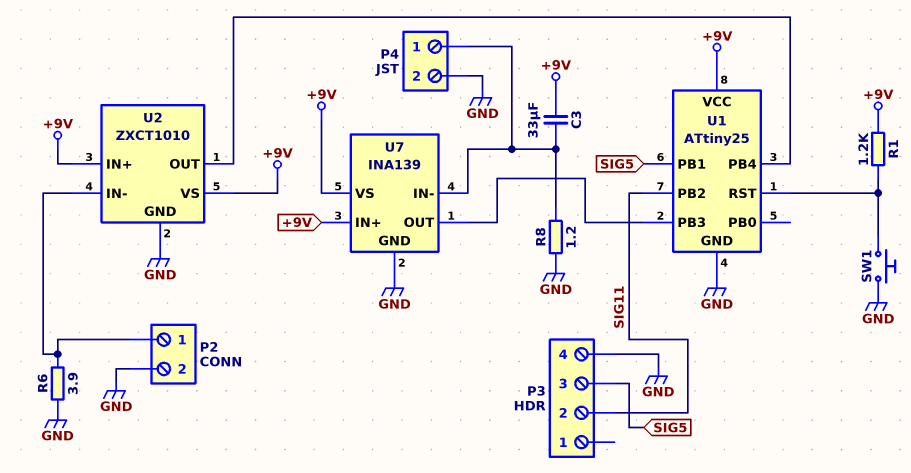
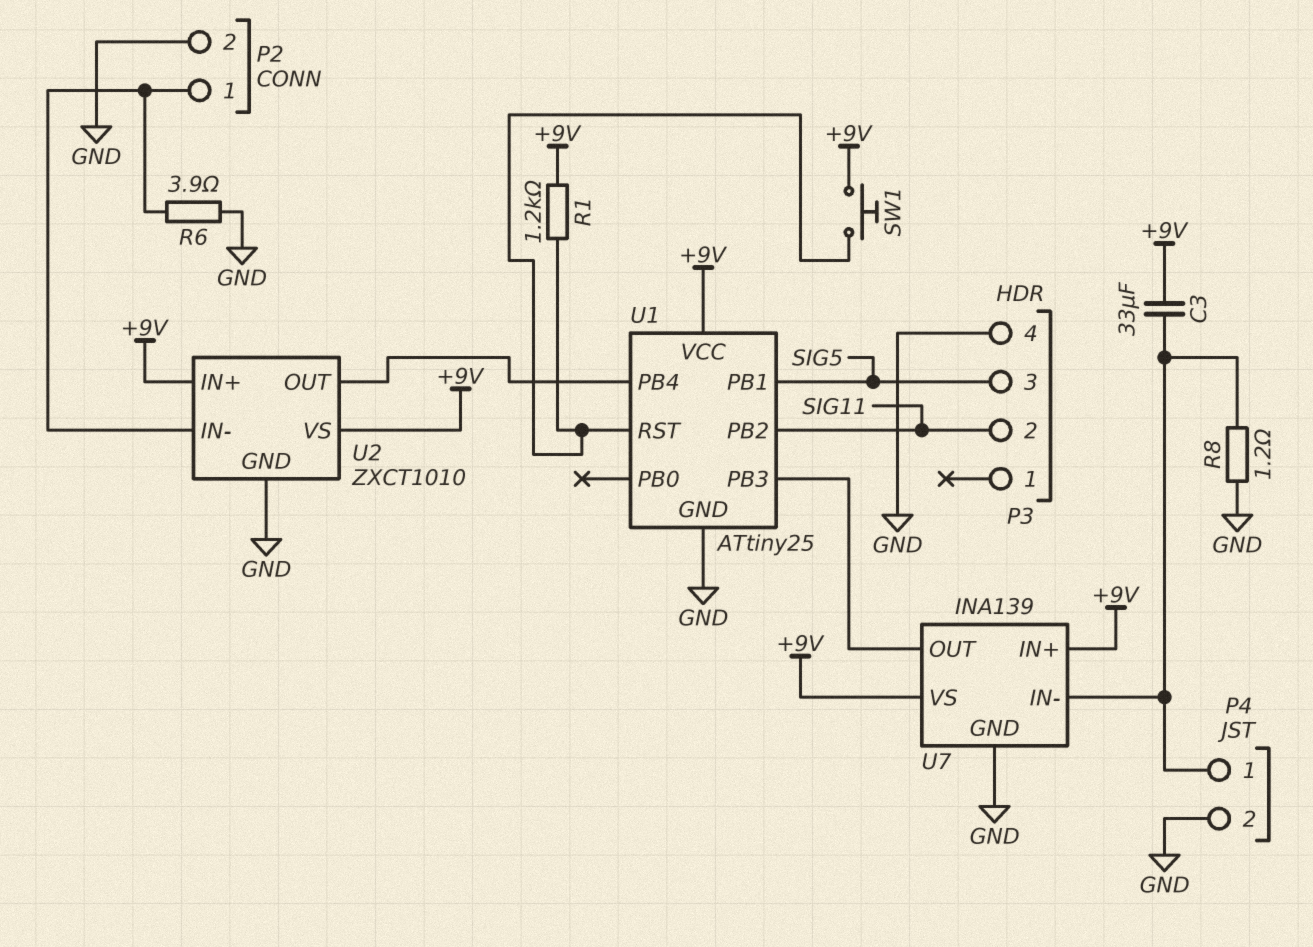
SW1: button (GND, U1/RST) -> button (+9V, U1/RST)

